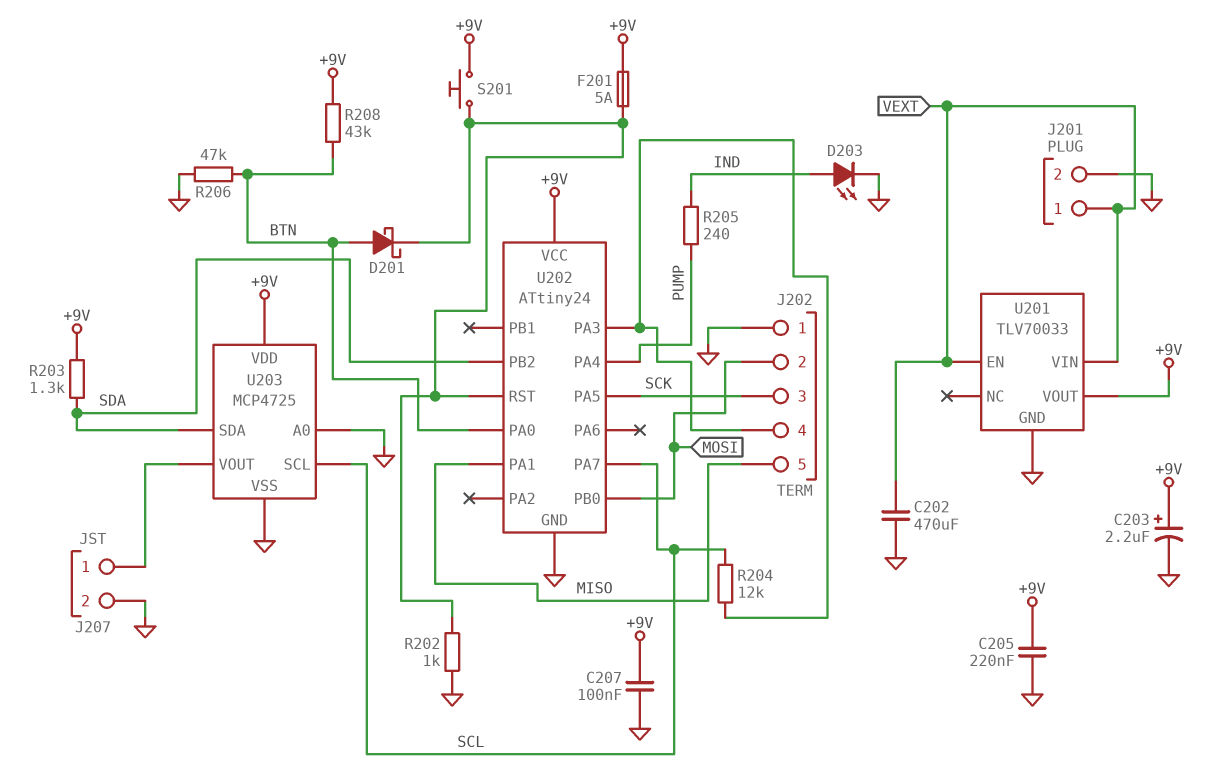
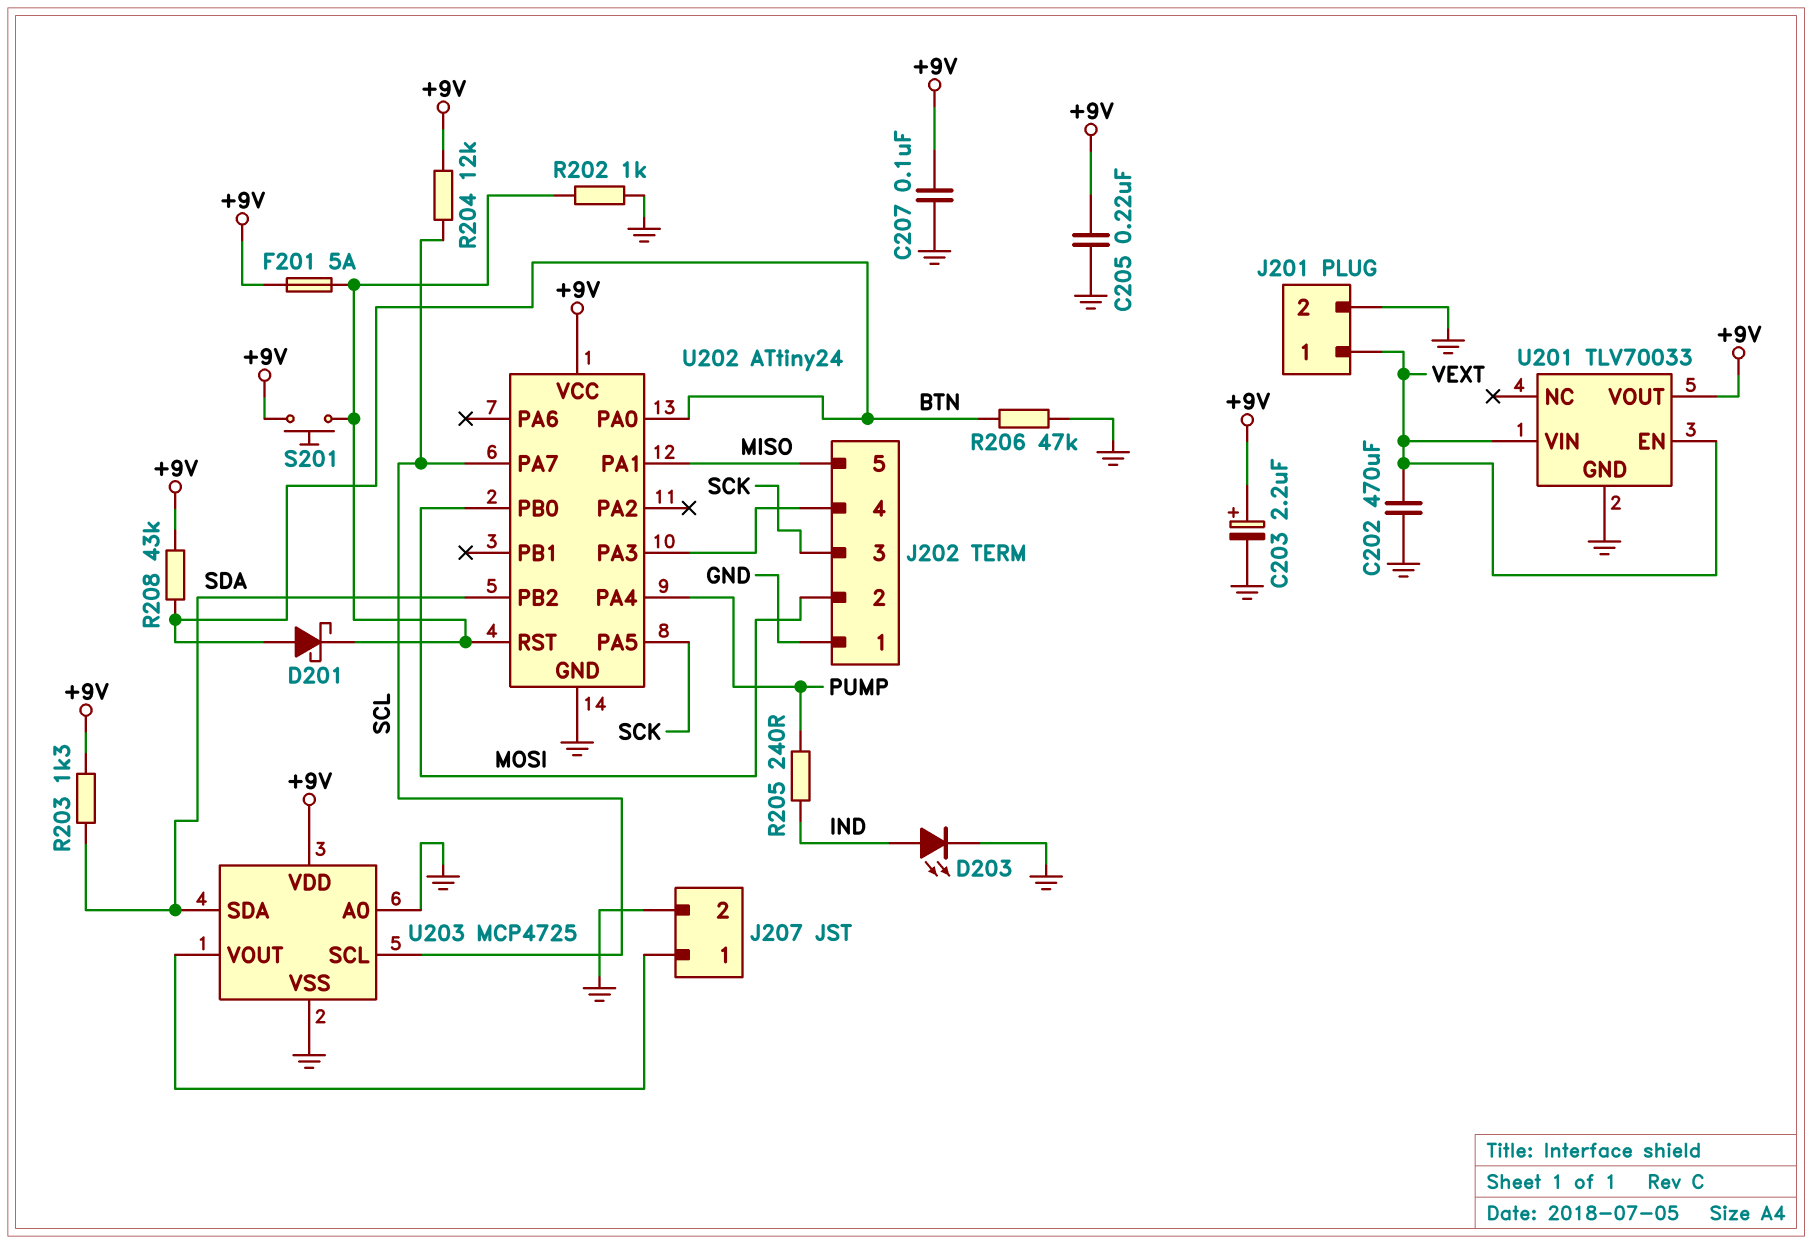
R204: 12k (J202/4, SCL) -> 12k (+9V, SCL)

